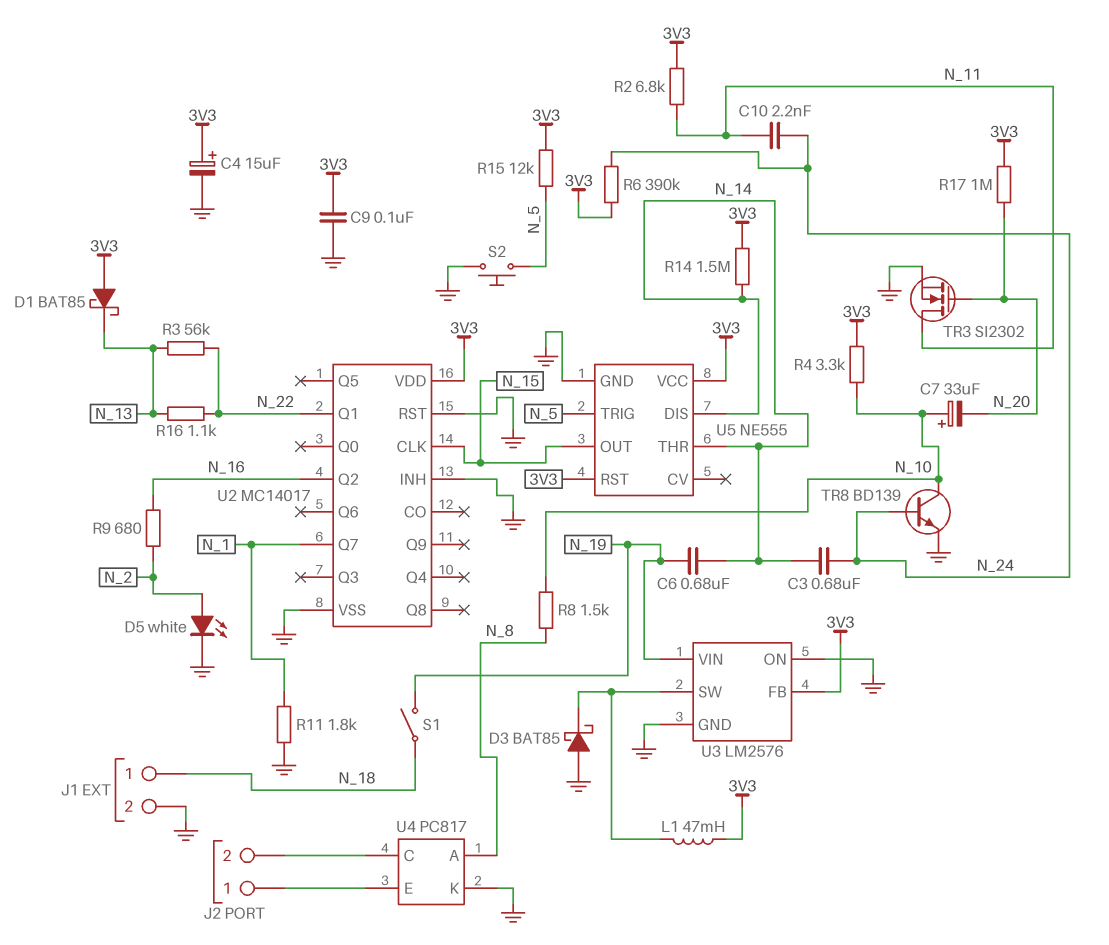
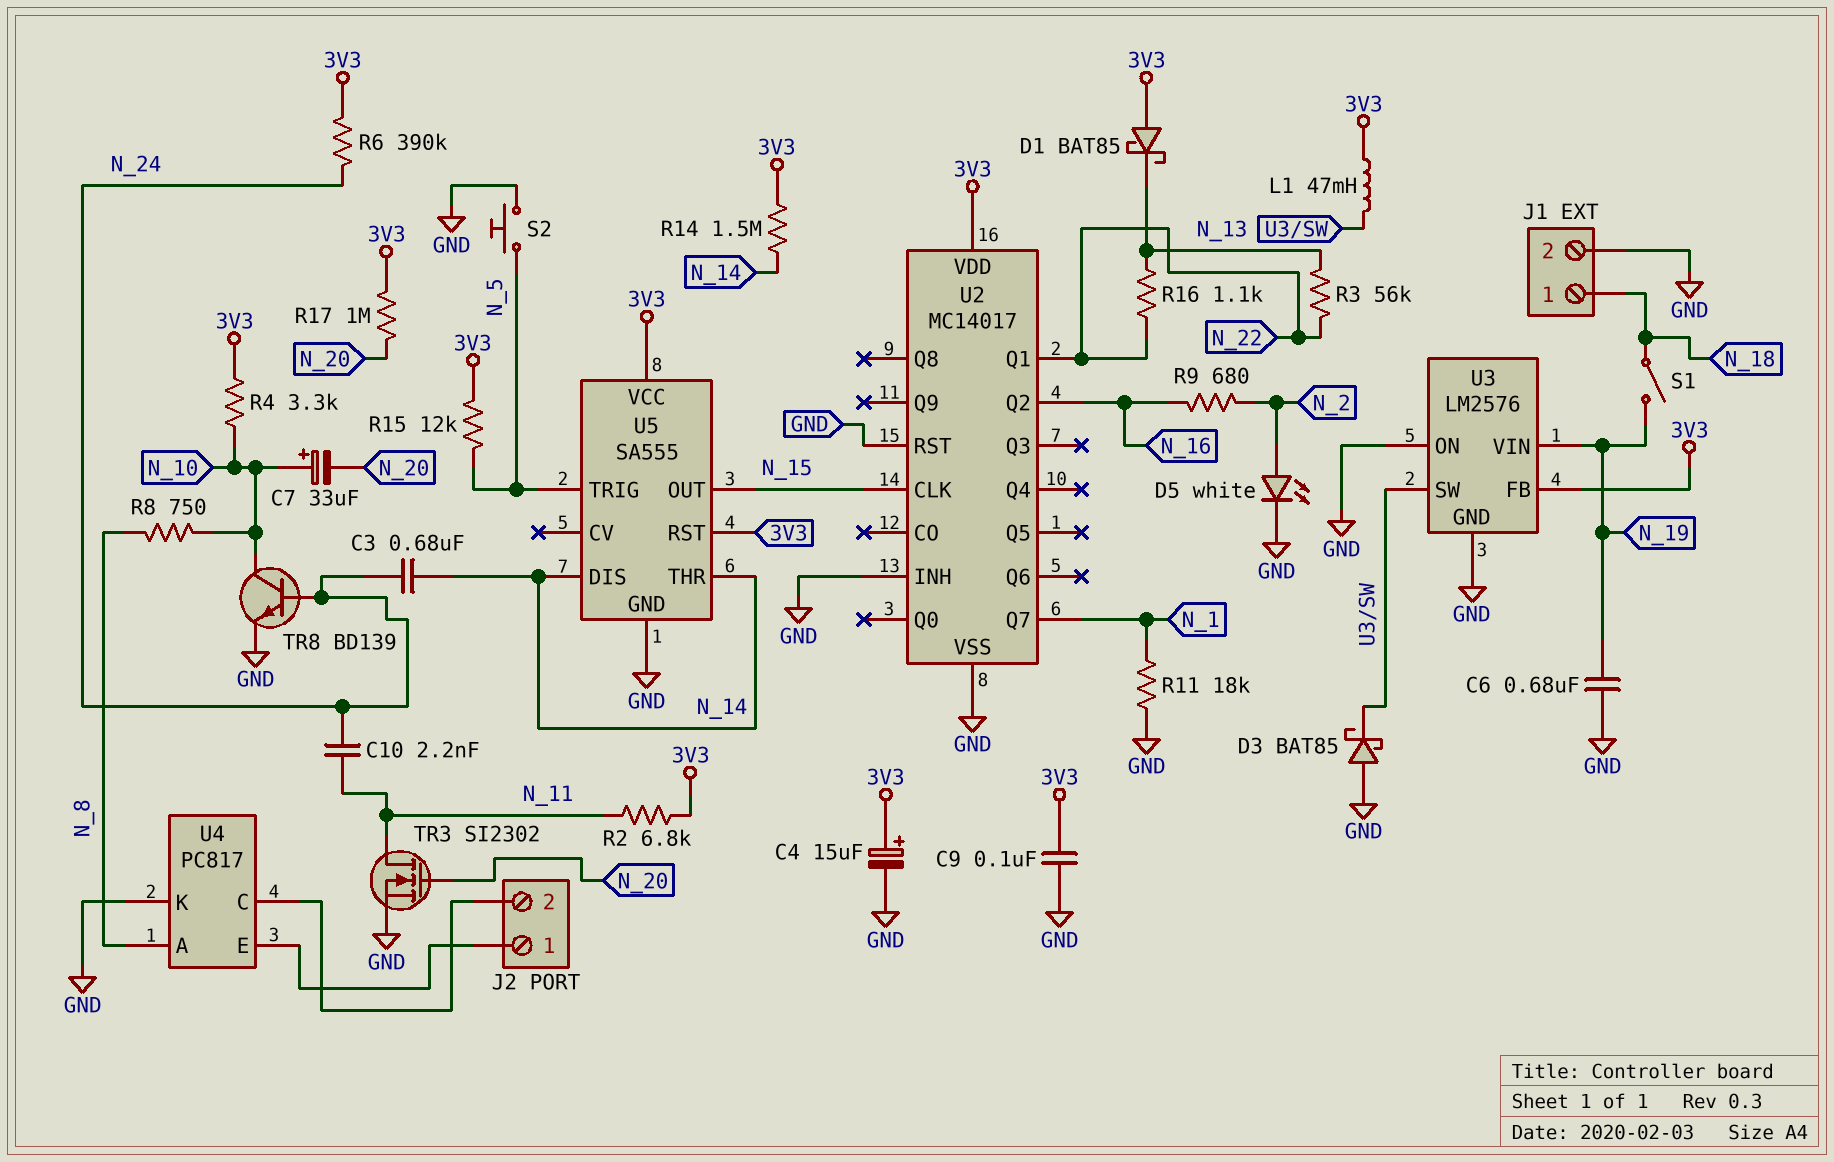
C6: 680nF (N_14, N_19) -> 680nF (GND, N_19)
R8: 1.5k (N_8, N_10) -> 750 (N_8, N_10)
R11: 1.8k (GND, N_1) -> 18k (GND, N_1)
U5: NE555 -> SA555

